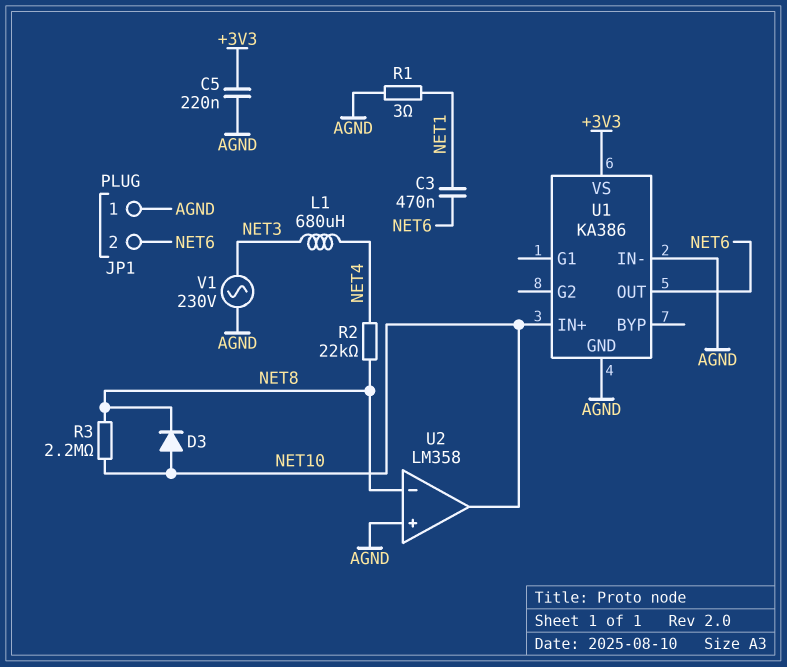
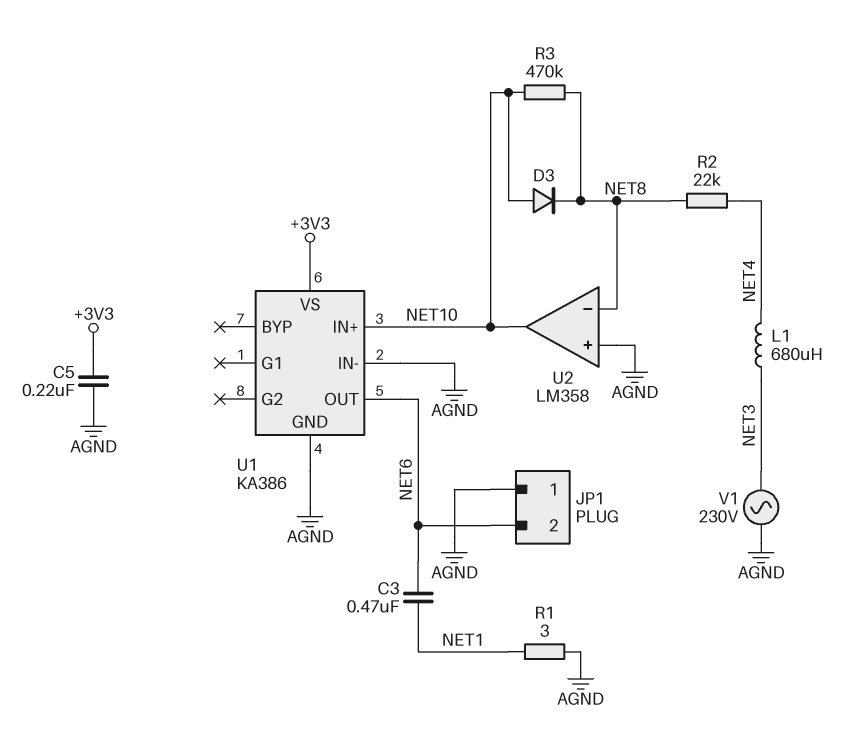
R3: 2.2M (NET8, NET10) -> 470k (NET8, NET10)

